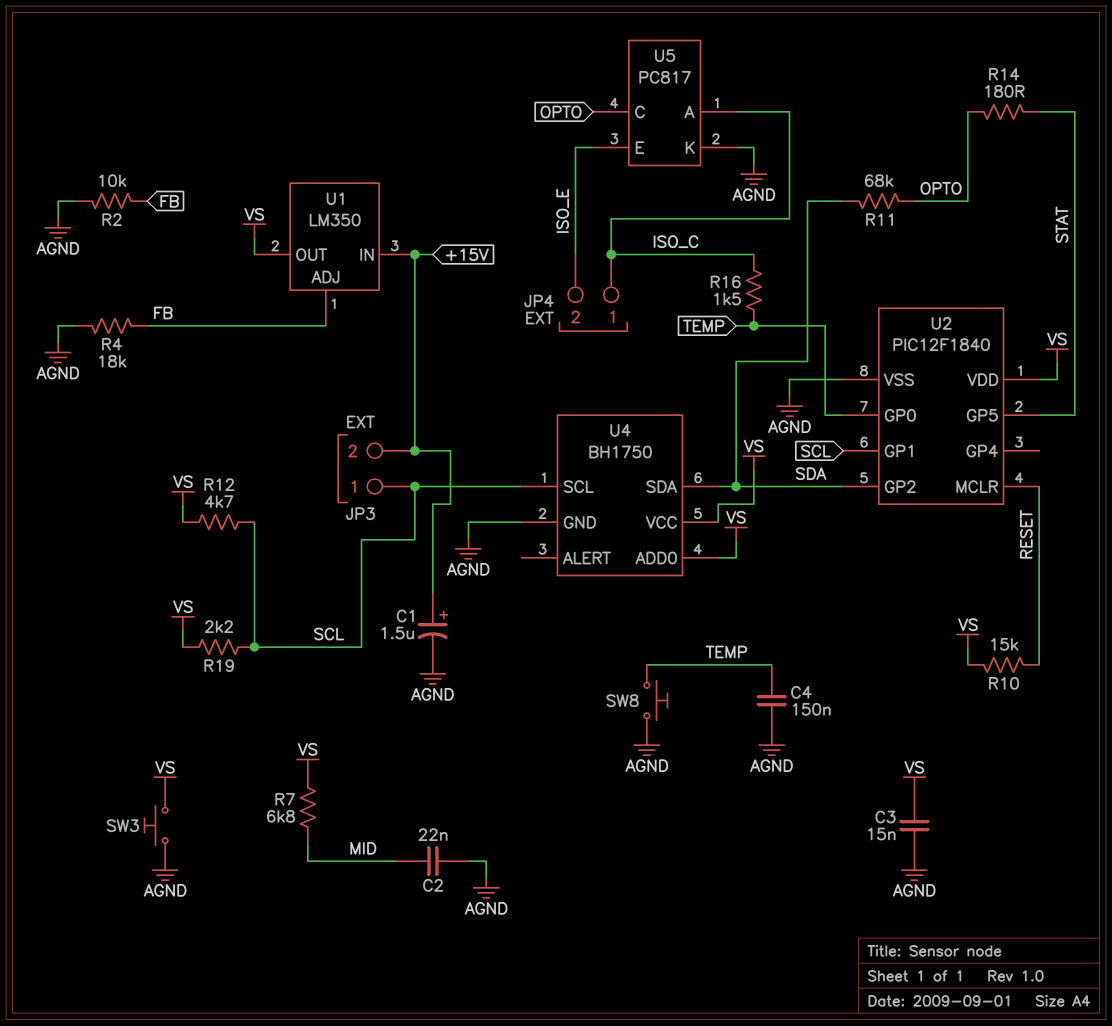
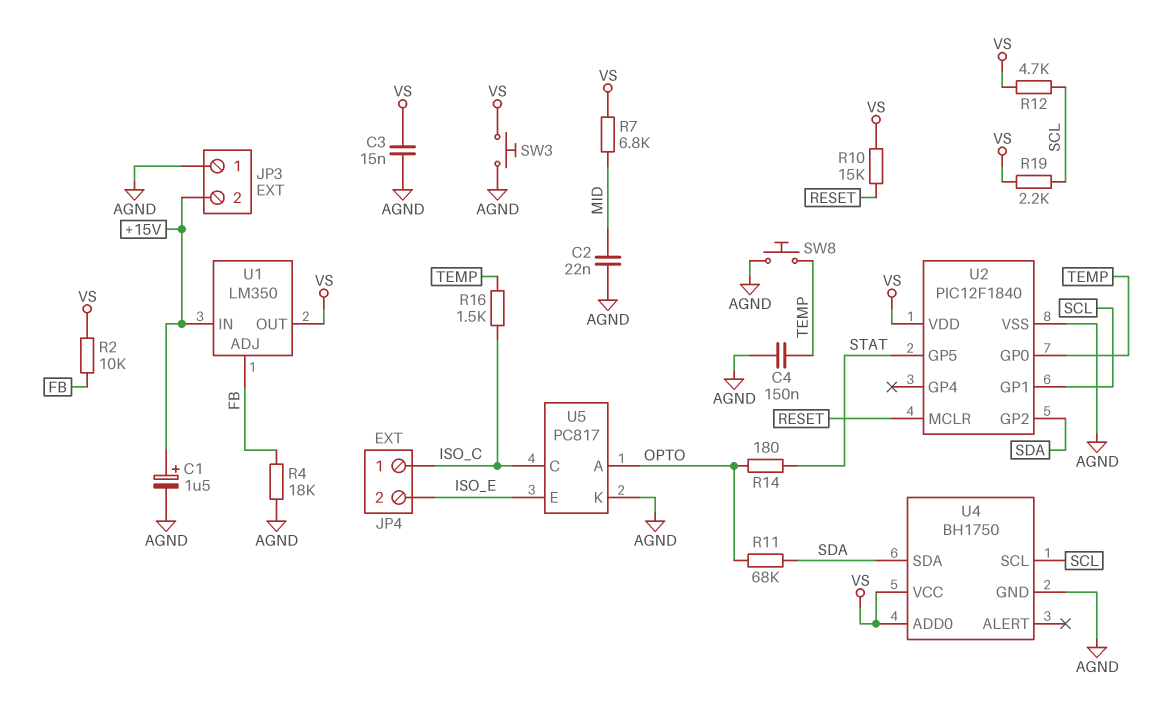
JP3 pin 1: SCL -> AGND
R2: 10k (AGND, FB) -> 10k (FB, VS)
U5 pin A: ISO_C -> OPTO
U5 pin C: OPTO -> ISO_C

